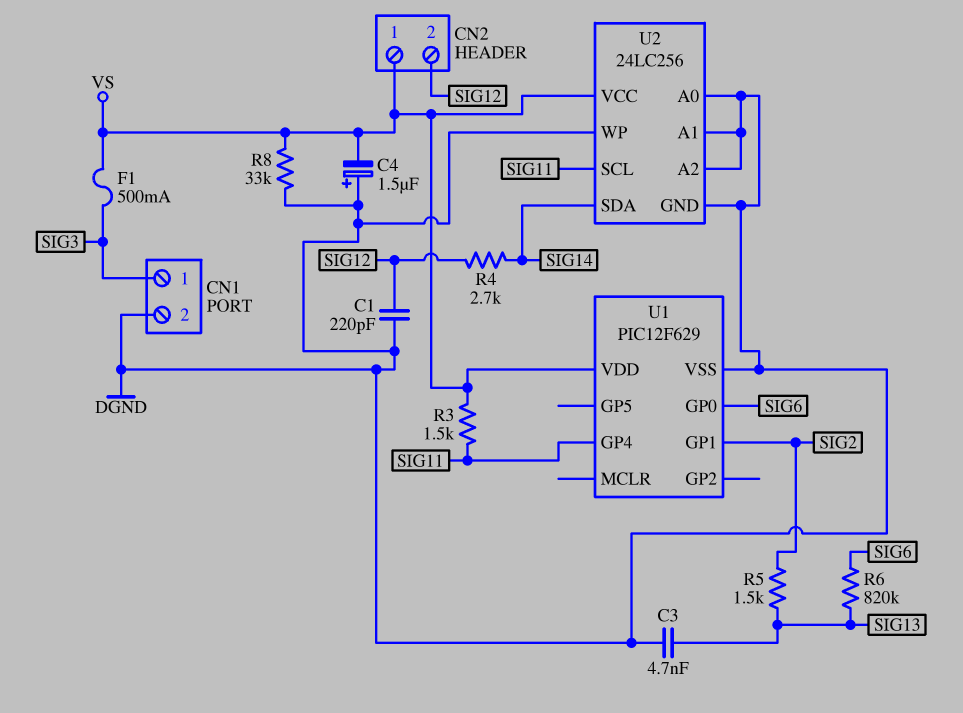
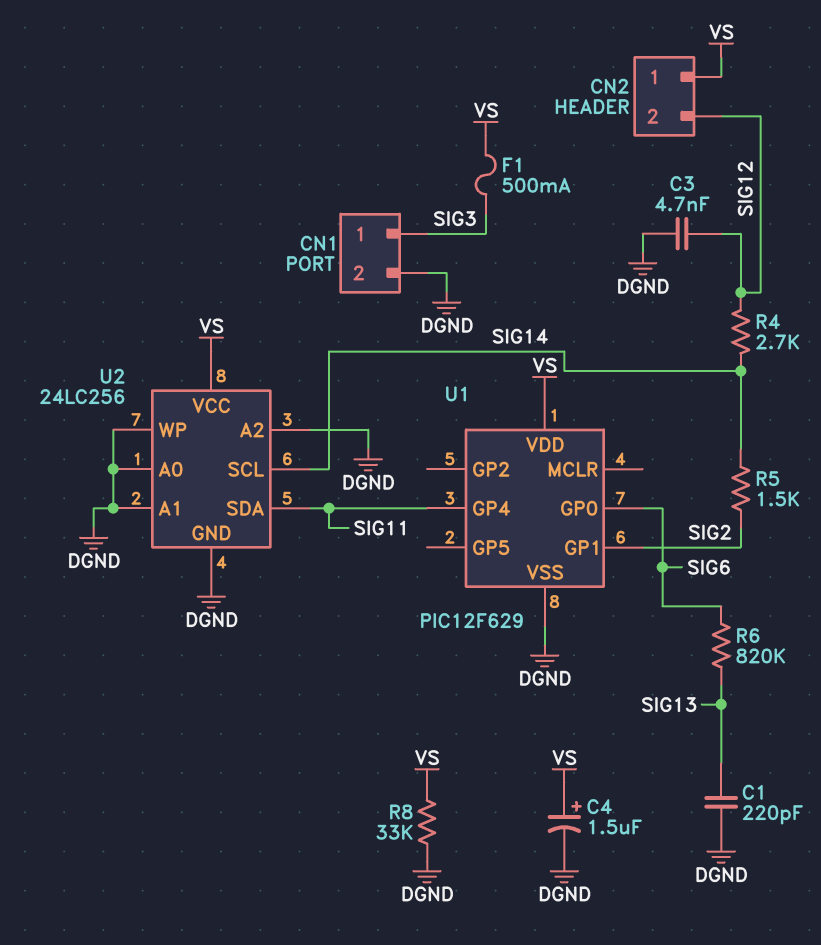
C1: 220pF (DGND, SIG12) -> 220pF (DGND, SIG13)
C3: 4.7nF (DGND, SIG13) -> 4.7nF (DGND, SIG12)
C4: 1.5uF (plus DGND, minus VS) -> 1.5uF (plus VS, minus DGND)
R3: 1.5k (SIG11, VS) -> none
R5: 1.5k (SIG2, SIG13) -> 1.5k (SIG2, SIG14)
U2 pin SCL: SIG11 -> SIG14
U2 pin SDA: SIG14 -> SIG11

